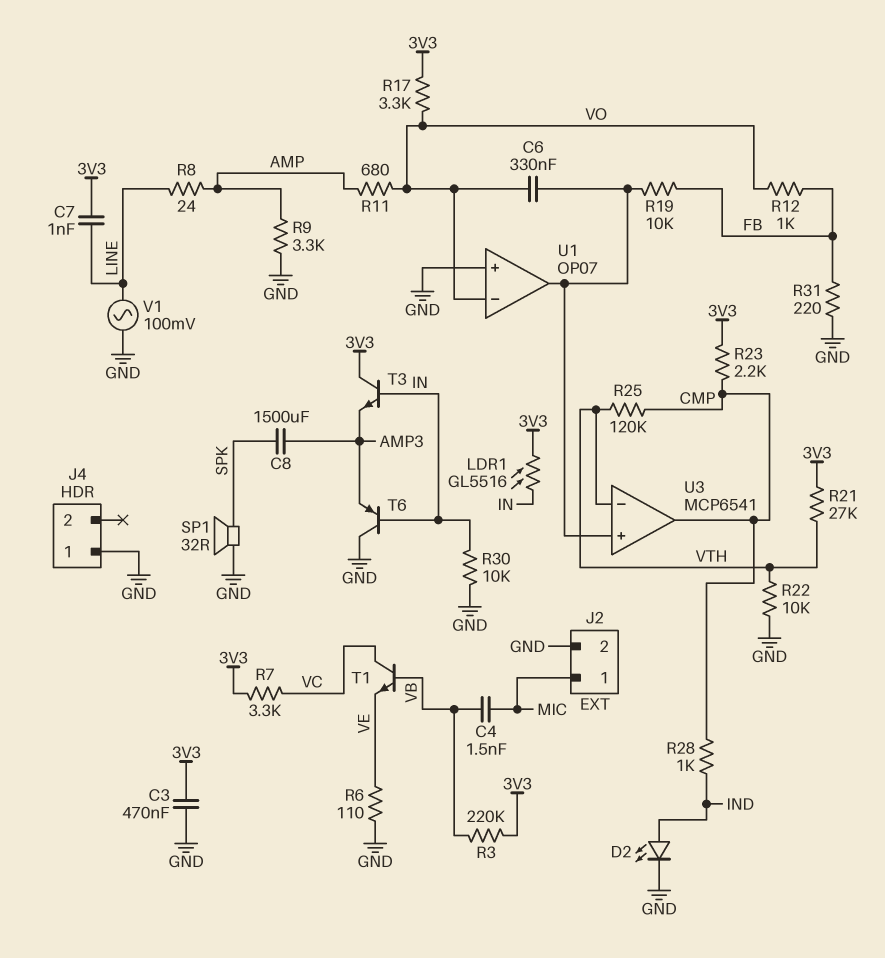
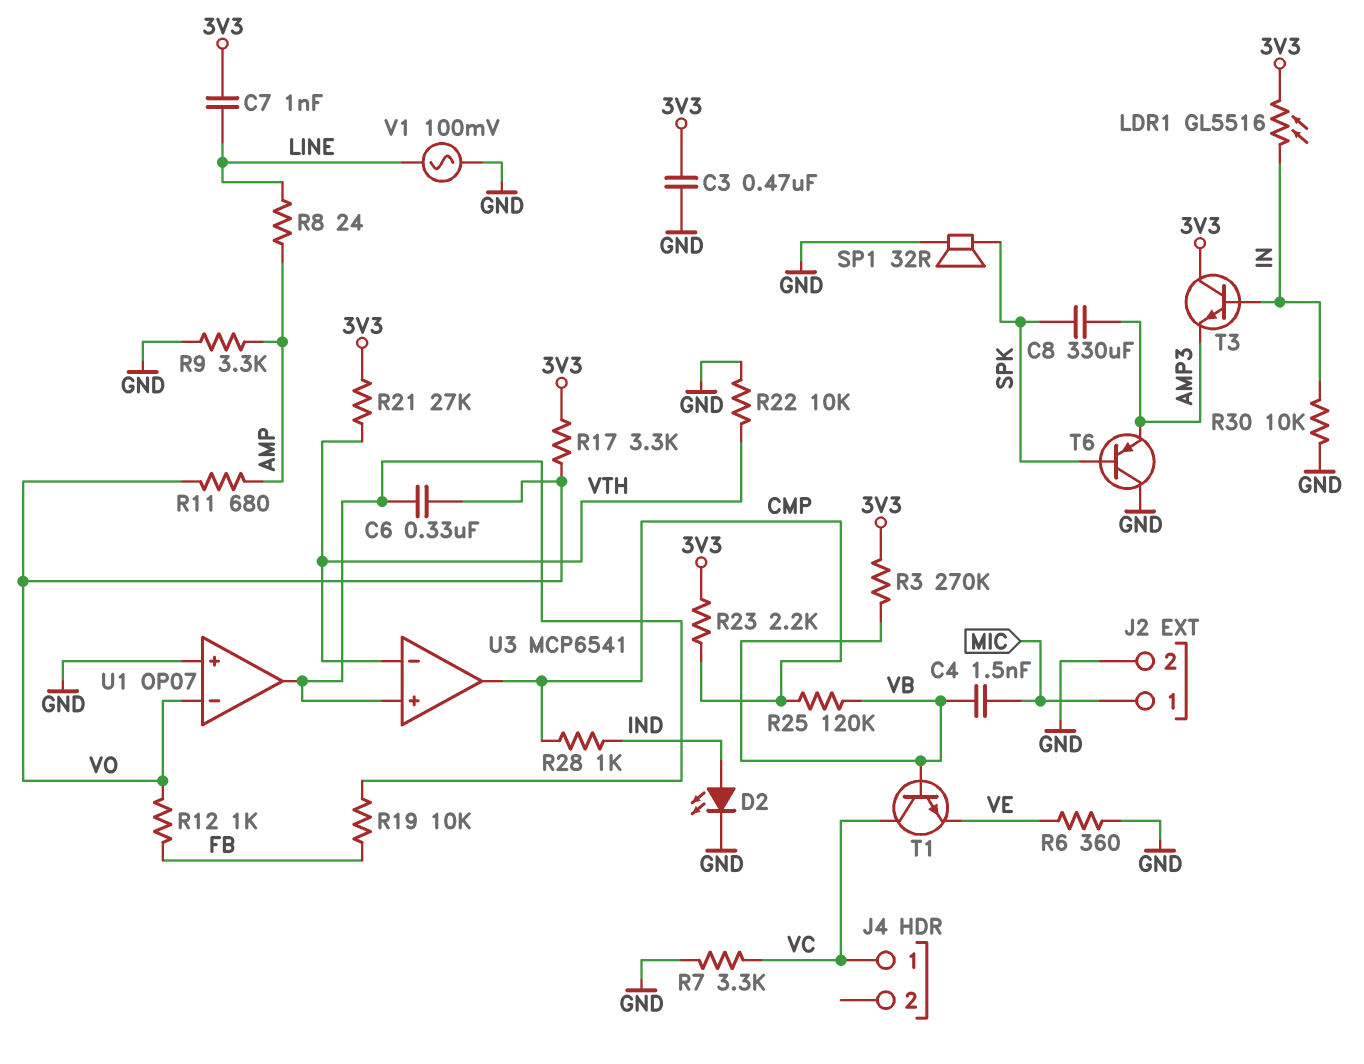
C8: 1500uF (AMP3, SPK) -> 330uF (AMP3, SPK)
J4 pin 1: GND -> VC
R3: 220k (3V3, VB) -> 270k (3V3, VB)
R6: 110 (GND, VE) -> 360 (GND, VE)
R7: 3.3k (3V3, VC) -> 3.3k (GND, VC)
R25: 120k (CMP, VTH) -> 120k (CMP, VB)
R31: 220 (FB, GND) -> none
T6: PNP (B IN, C GND, E AMP3) -> PNP (B SPK, C GND, E AMP3)

